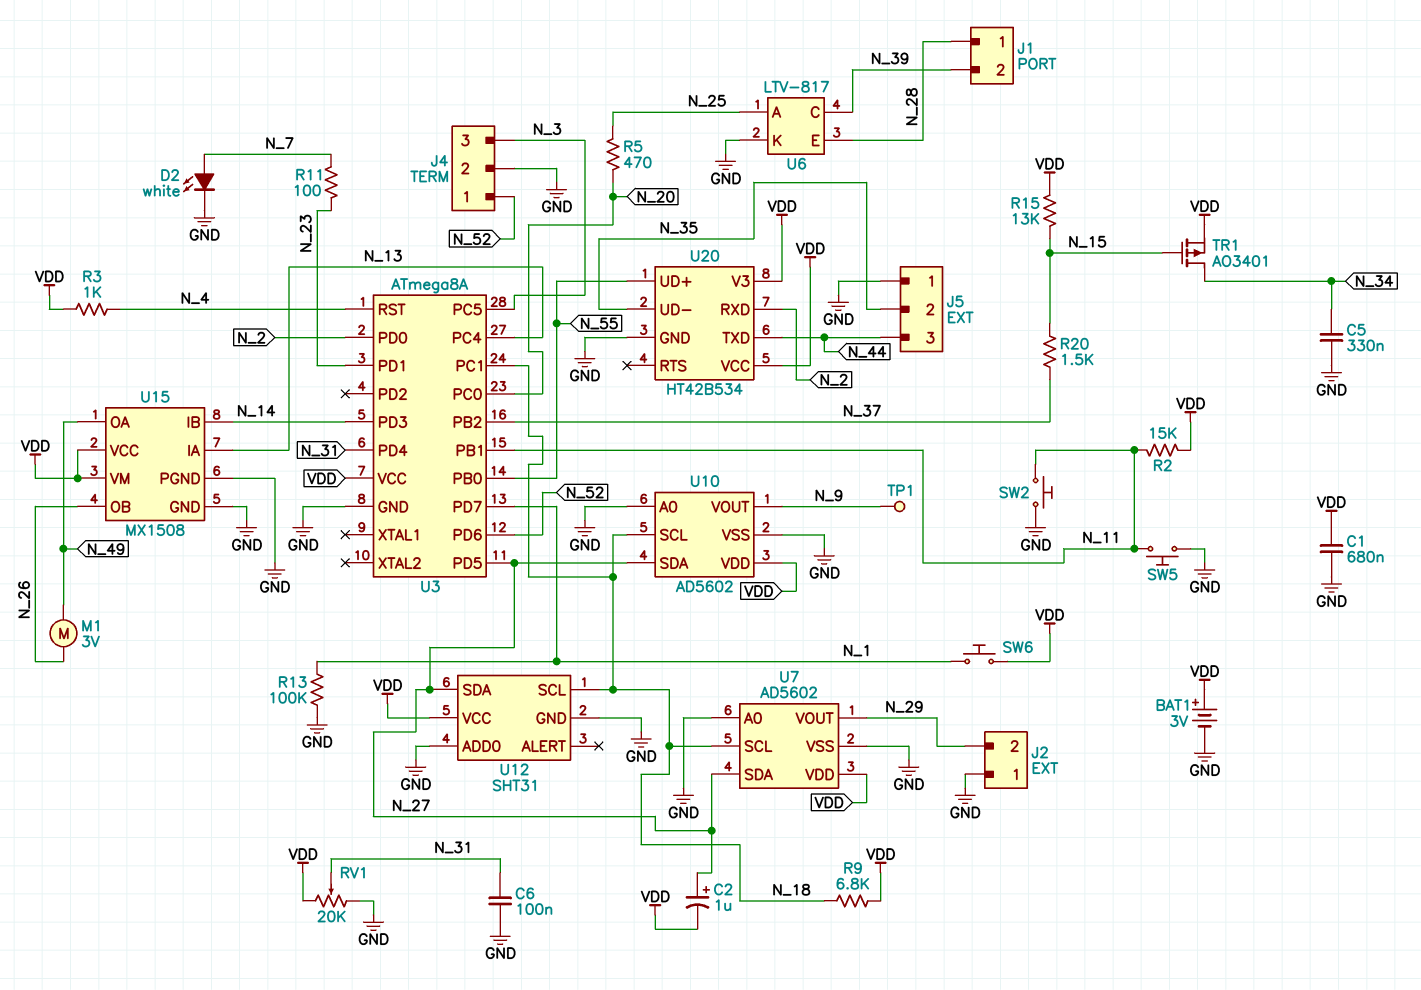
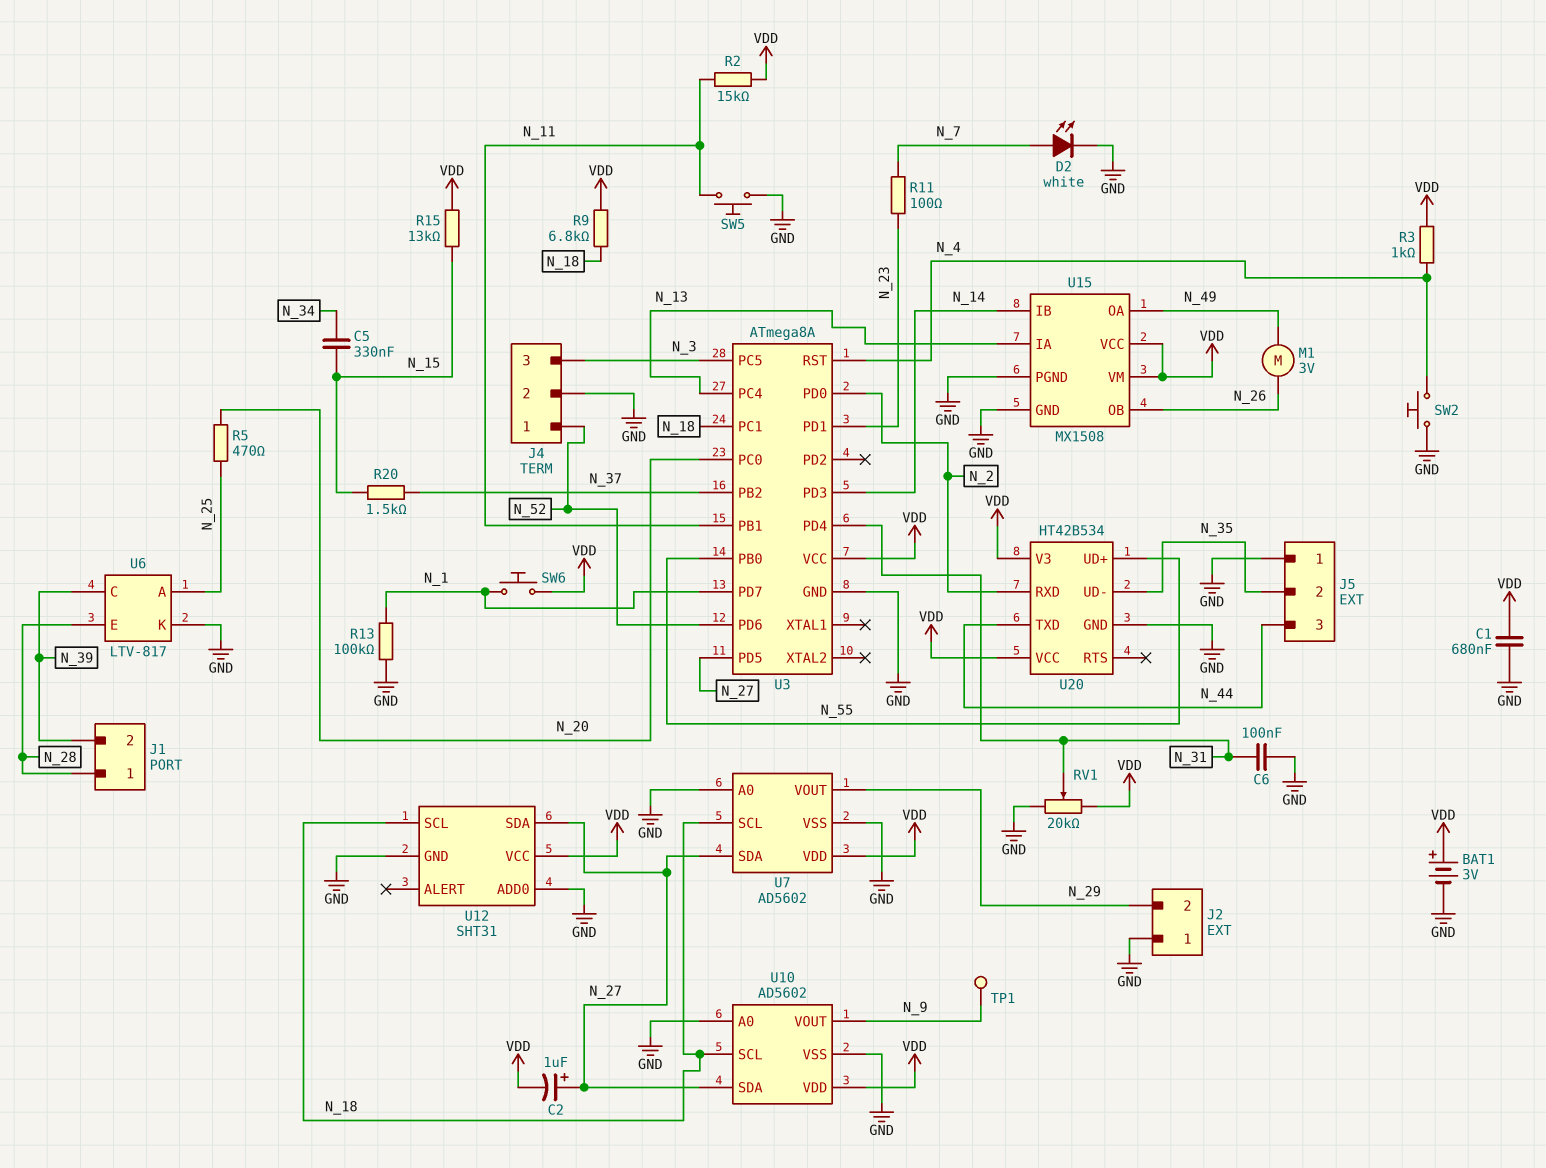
C5: 330nF (GND, N_34) -> 330nF (N_15, N_34)
SW2: button (GND, N_11) -> button (GND, N_4)
TR1: PMOS AO3401 (G N_15, D N_34, S VDD) -> none

